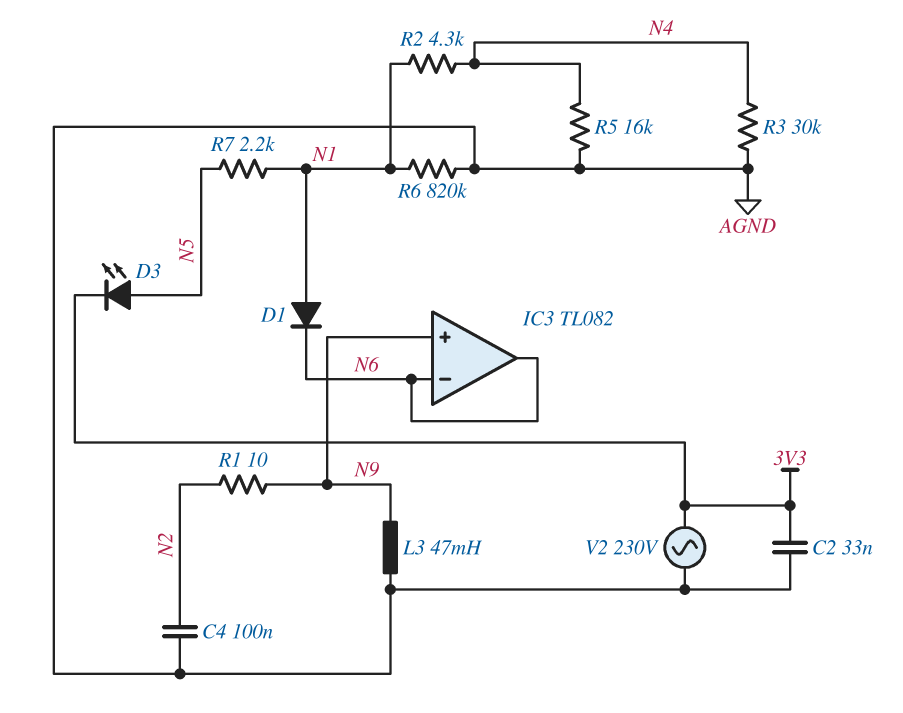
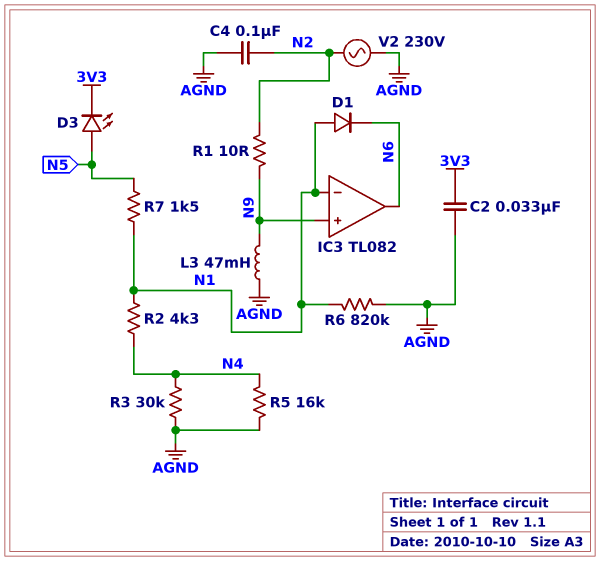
IC3 pin in-: N6 -> N1
R7: 2.2k (N1, N5) -> 1.5k (N1, N5)
V2: AC 230V (3V3, AGND) -> AC 230V (AGND, N2)

